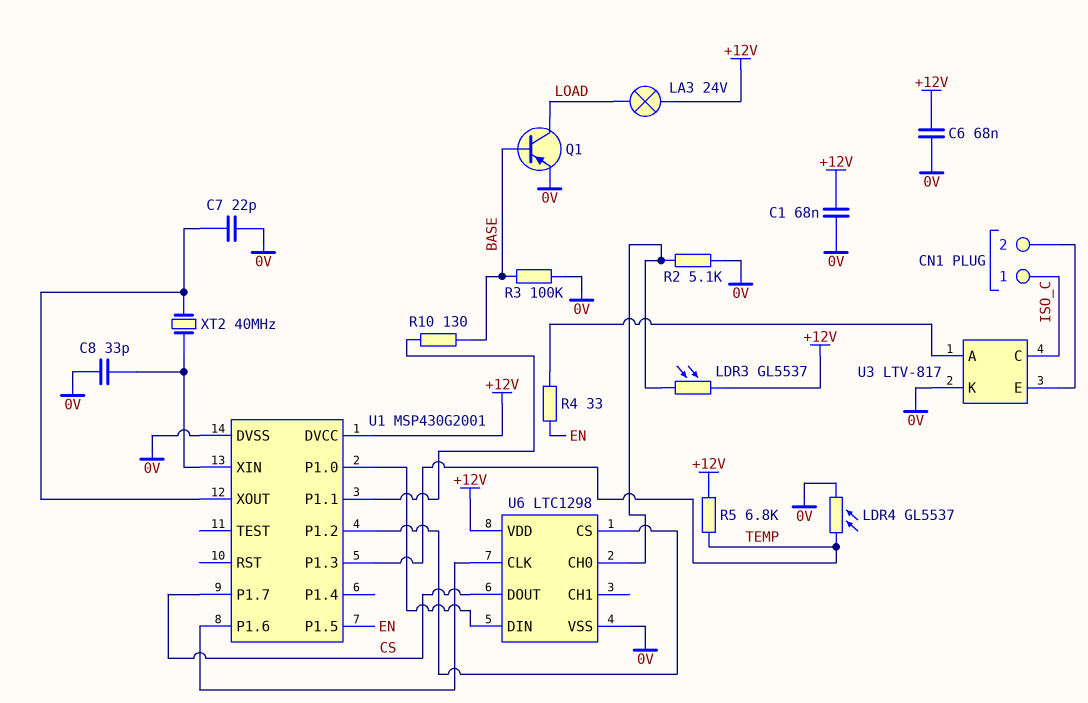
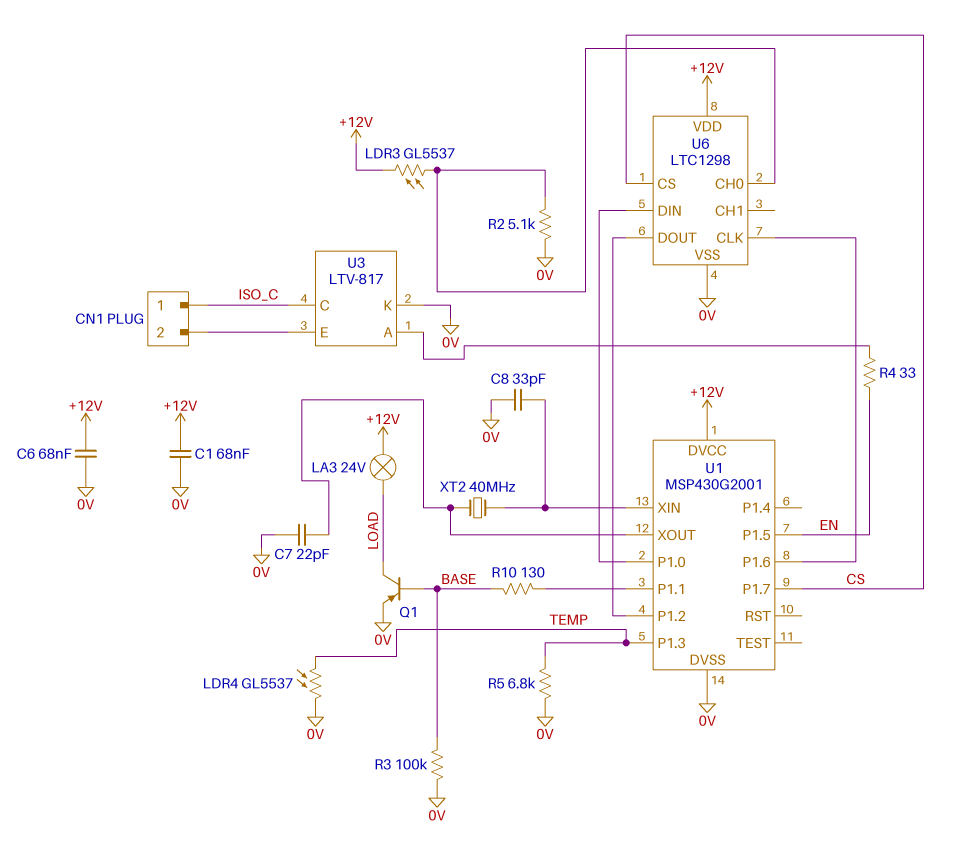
R5: 6.8k (+12V, TEMP) -> 6.8k (0V, TEMP)
U6 pin CS: U1/P1.2 -> CS
U6 pin DOUT: CS -> U1/P1.2

